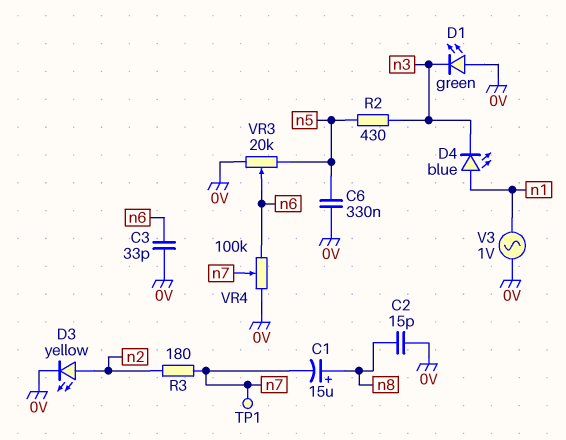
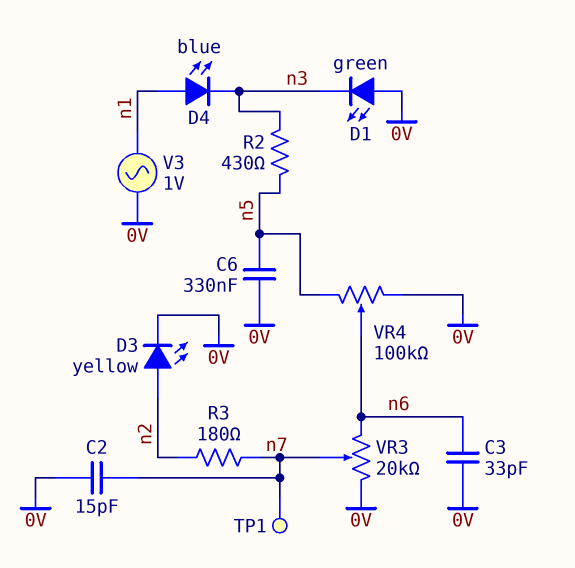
C1: 15uF (plus n8, minus n7) -> none
C2: 15pF (0V, n8) -> 15pF (0V, n7)
VR3: 20k (0V, n5, wiper n6) -> 20k (0V, n6, wiper n7)
VR4: 100k (0V, n6, wiper n7) -> 100k (0V, n5, wiper n6)

